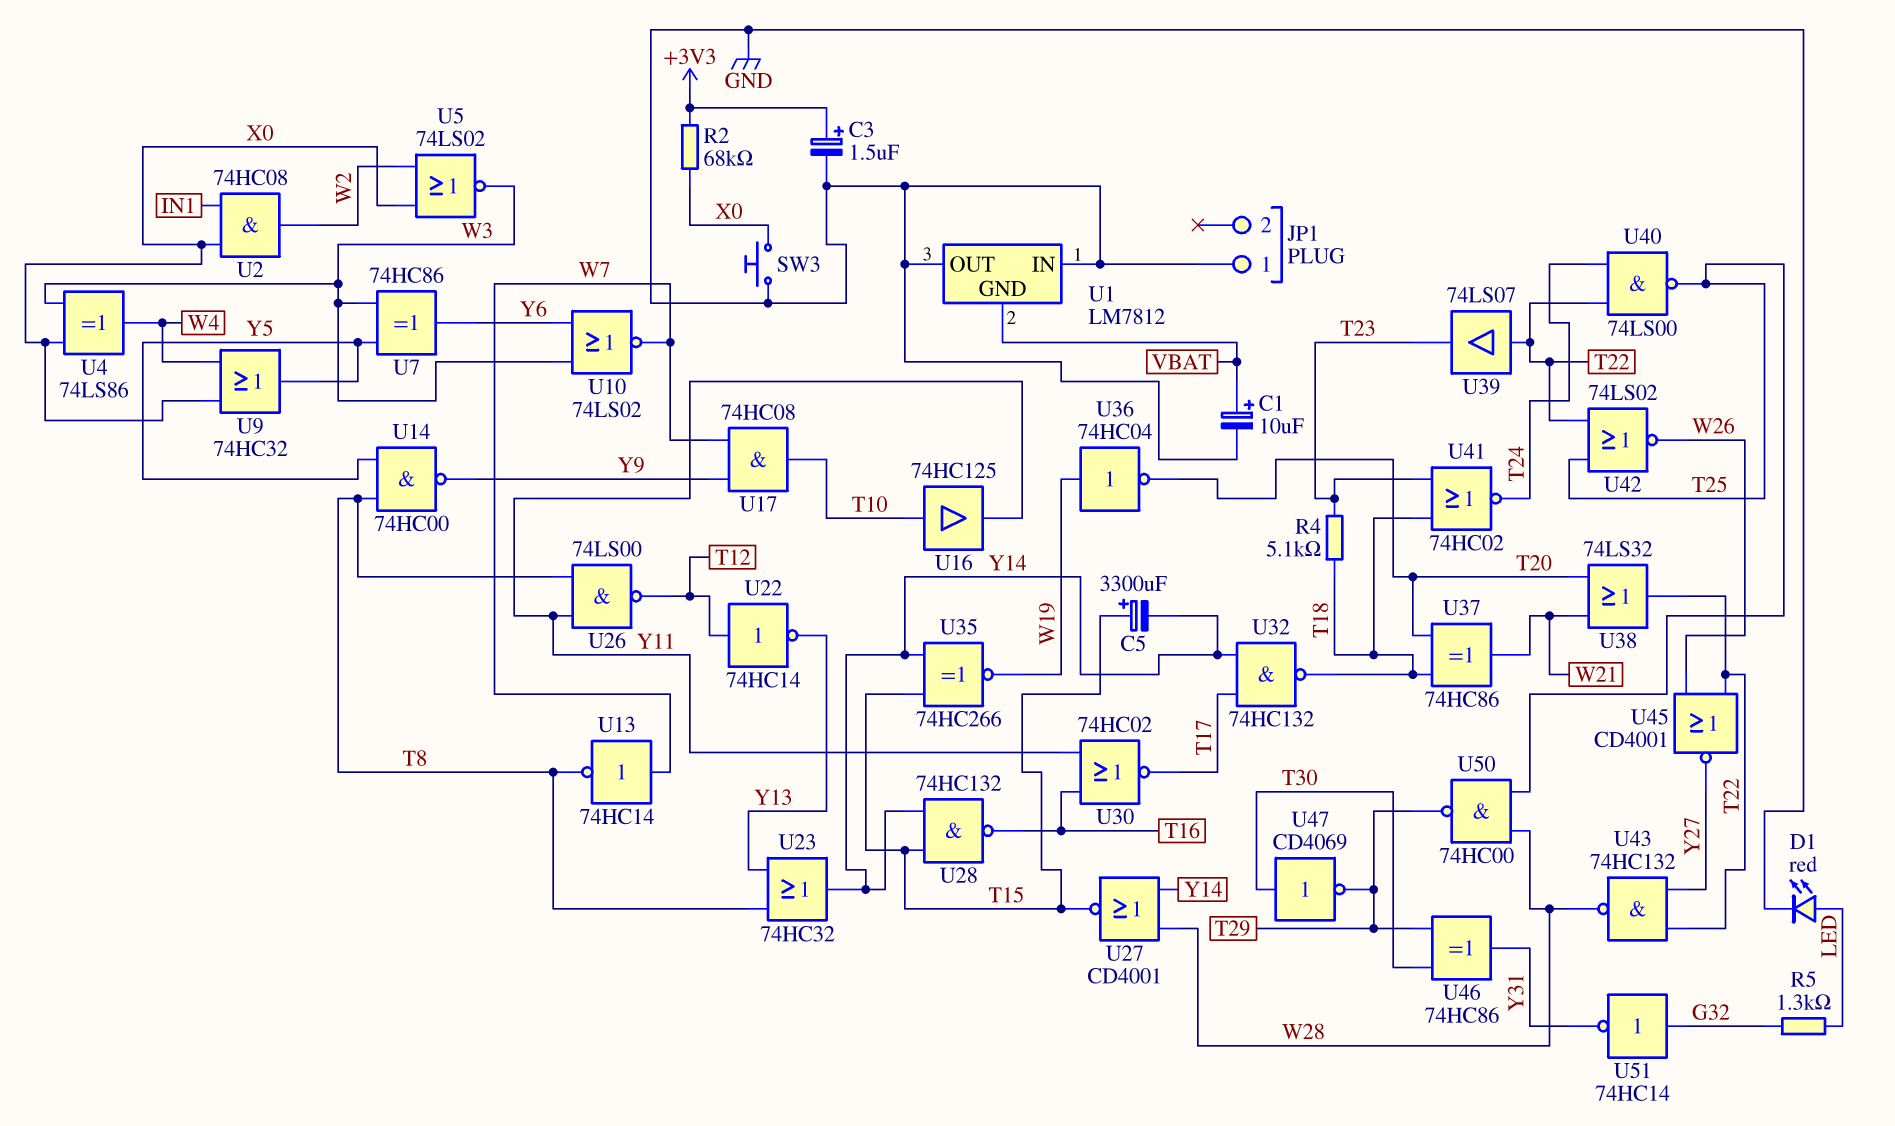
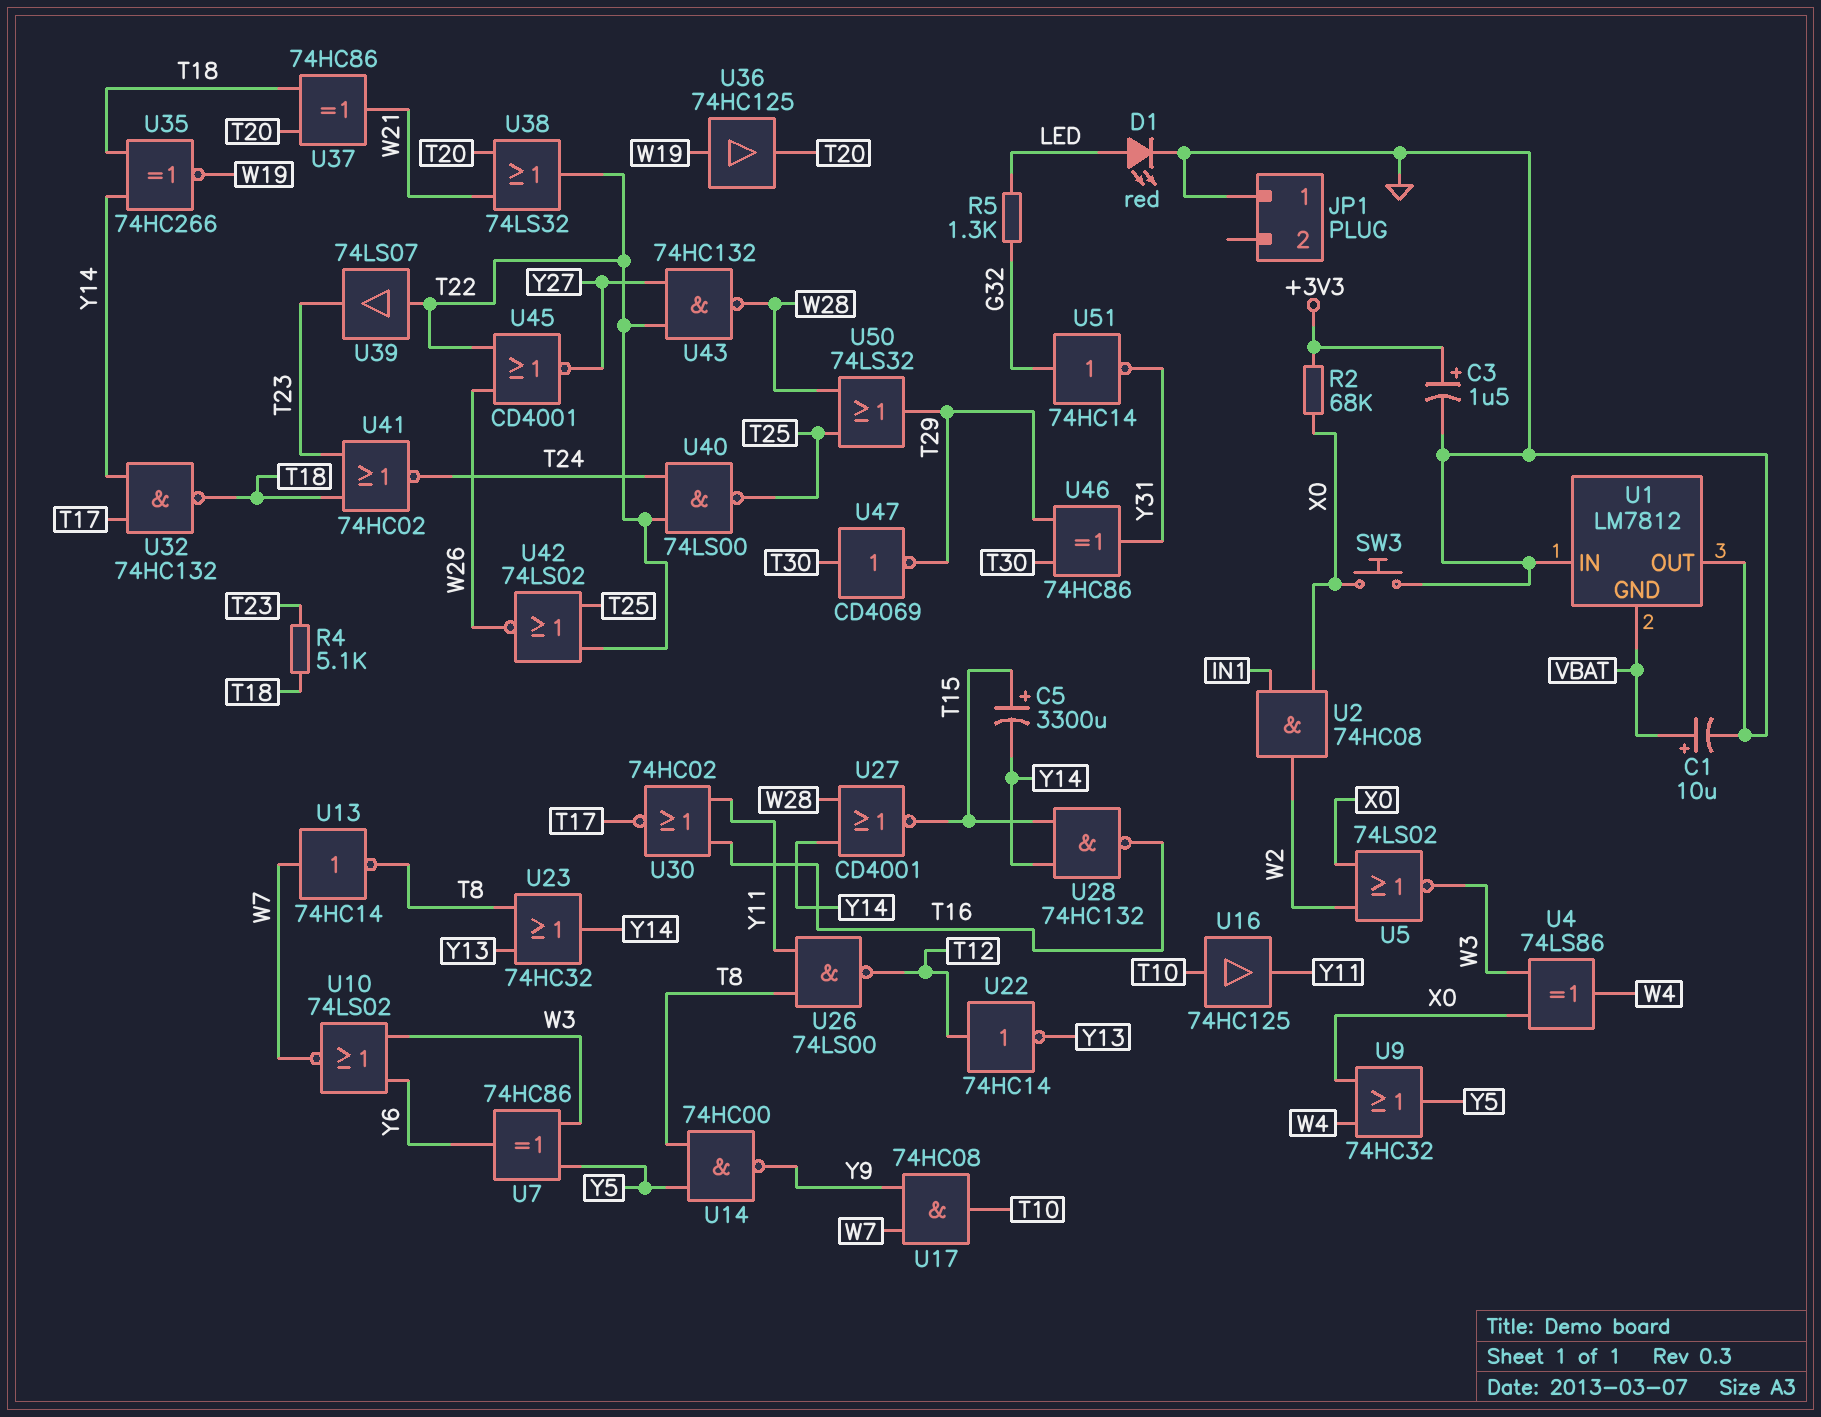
U35: XNOR 74HC266 (in T15, in Y14, out W19) -> XNOR 74HC266 (in T18, in Y14, out W19)
U36: NOT 74HC04 (in W19, out T20) -> buffer 74HC125 (in W19, out T20)
U50: NAND 74HC00 (in T25, in W28, out T29) -> OR 74LS32 (in T25, in W28, out T29)

